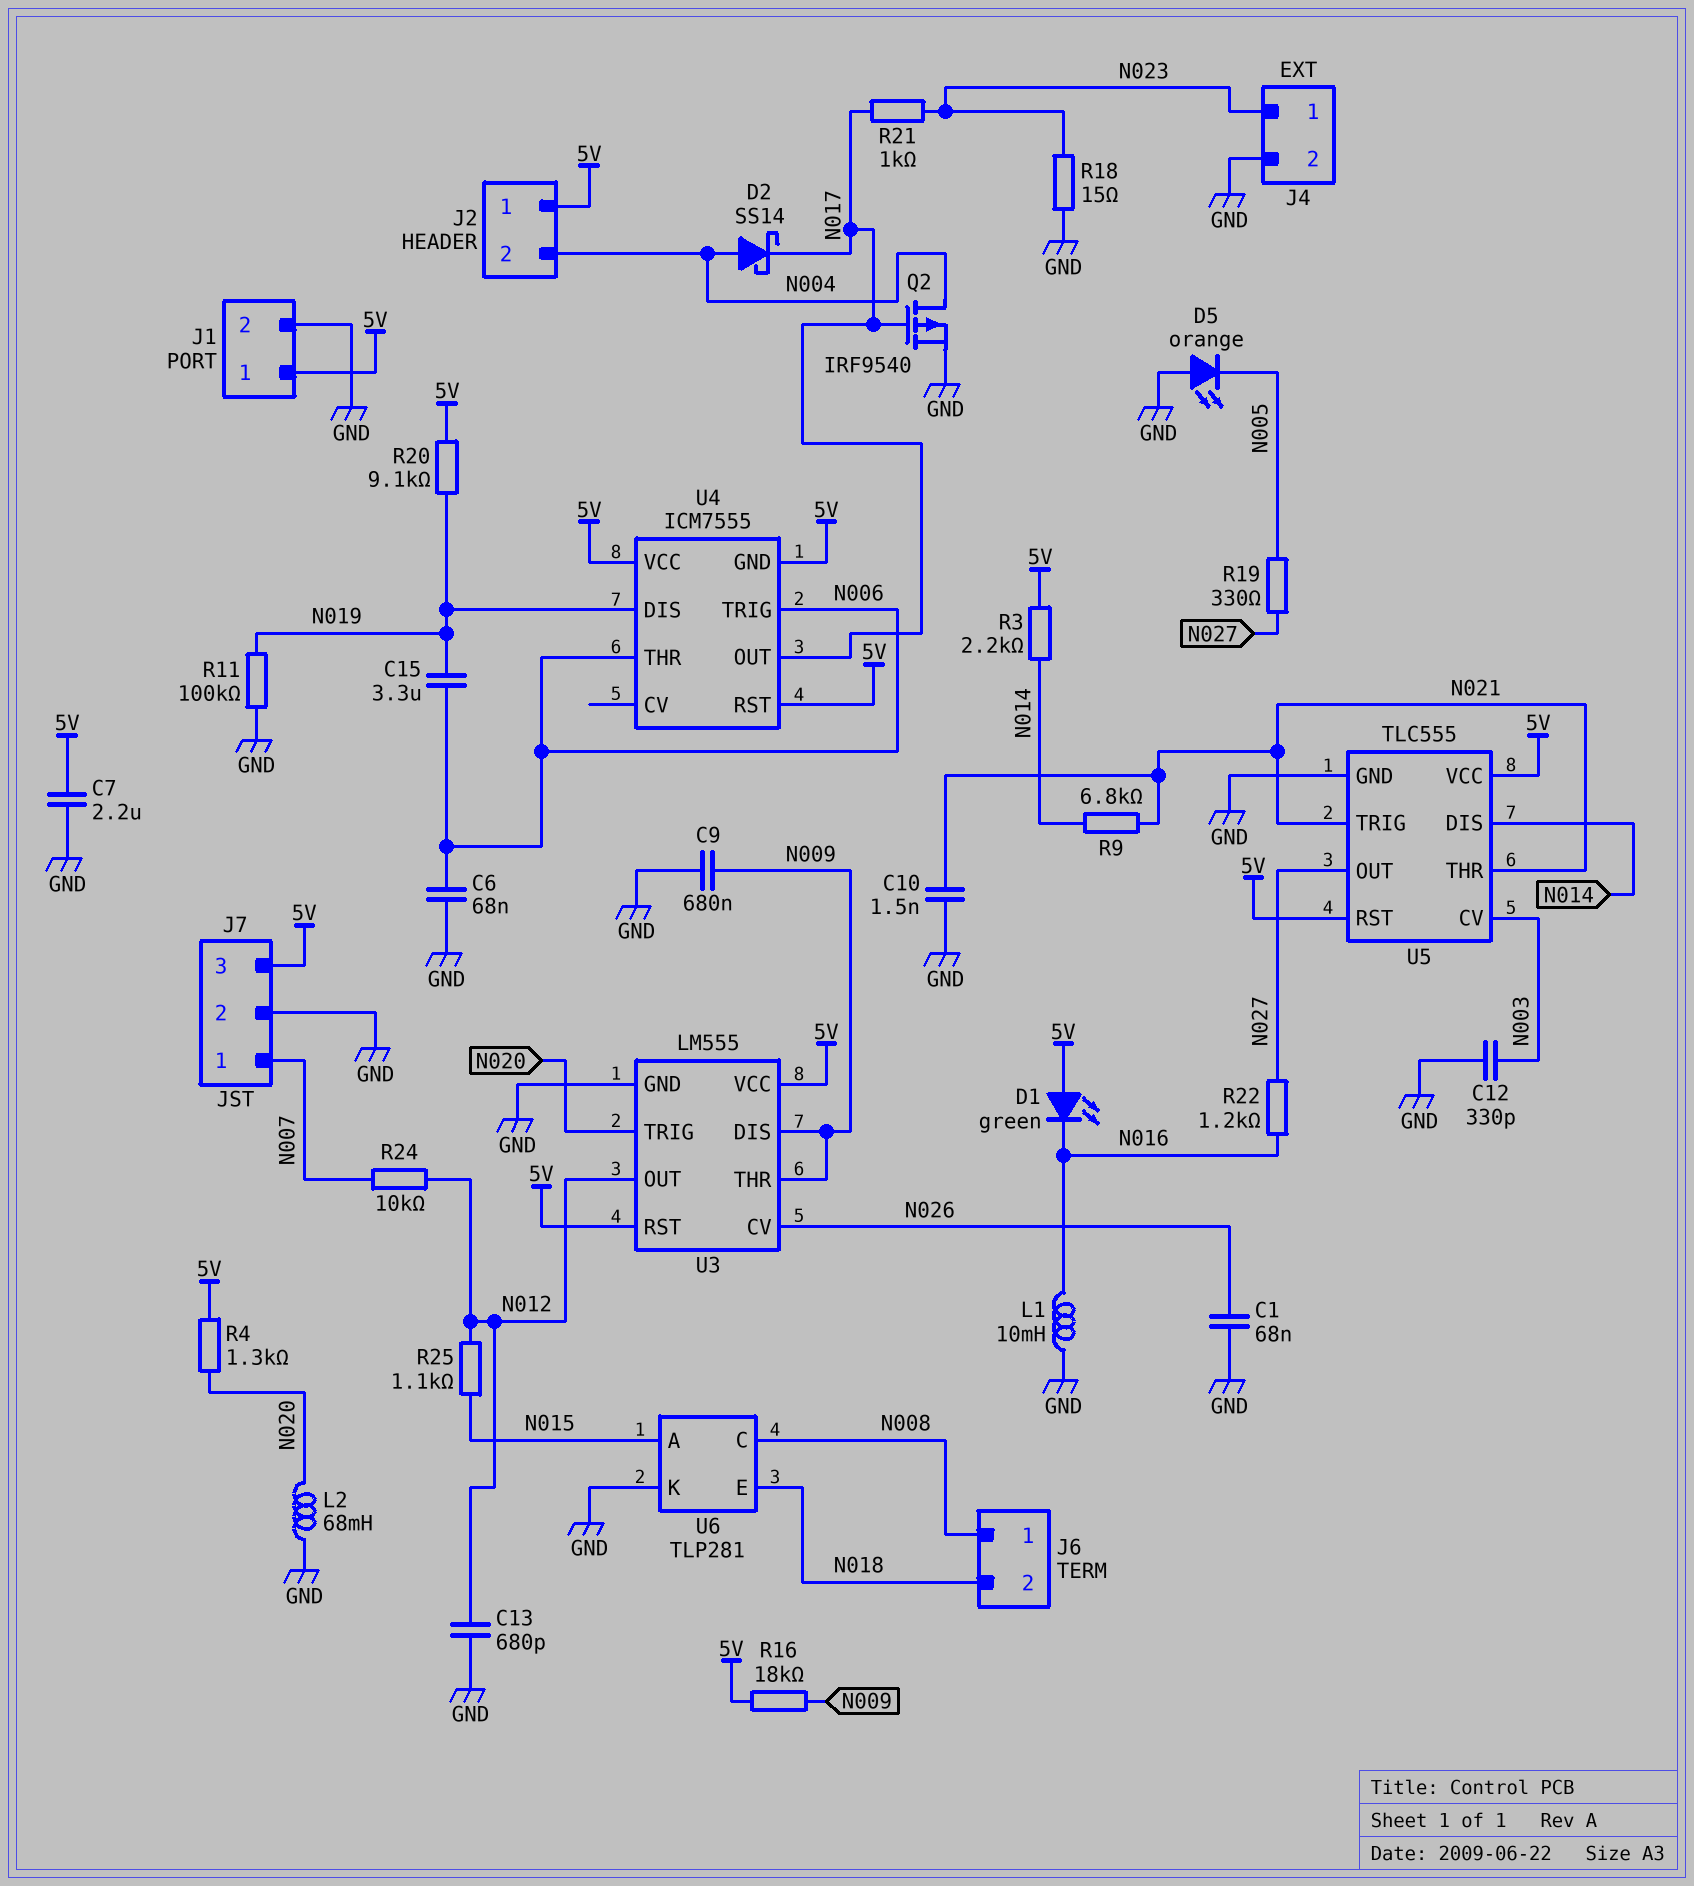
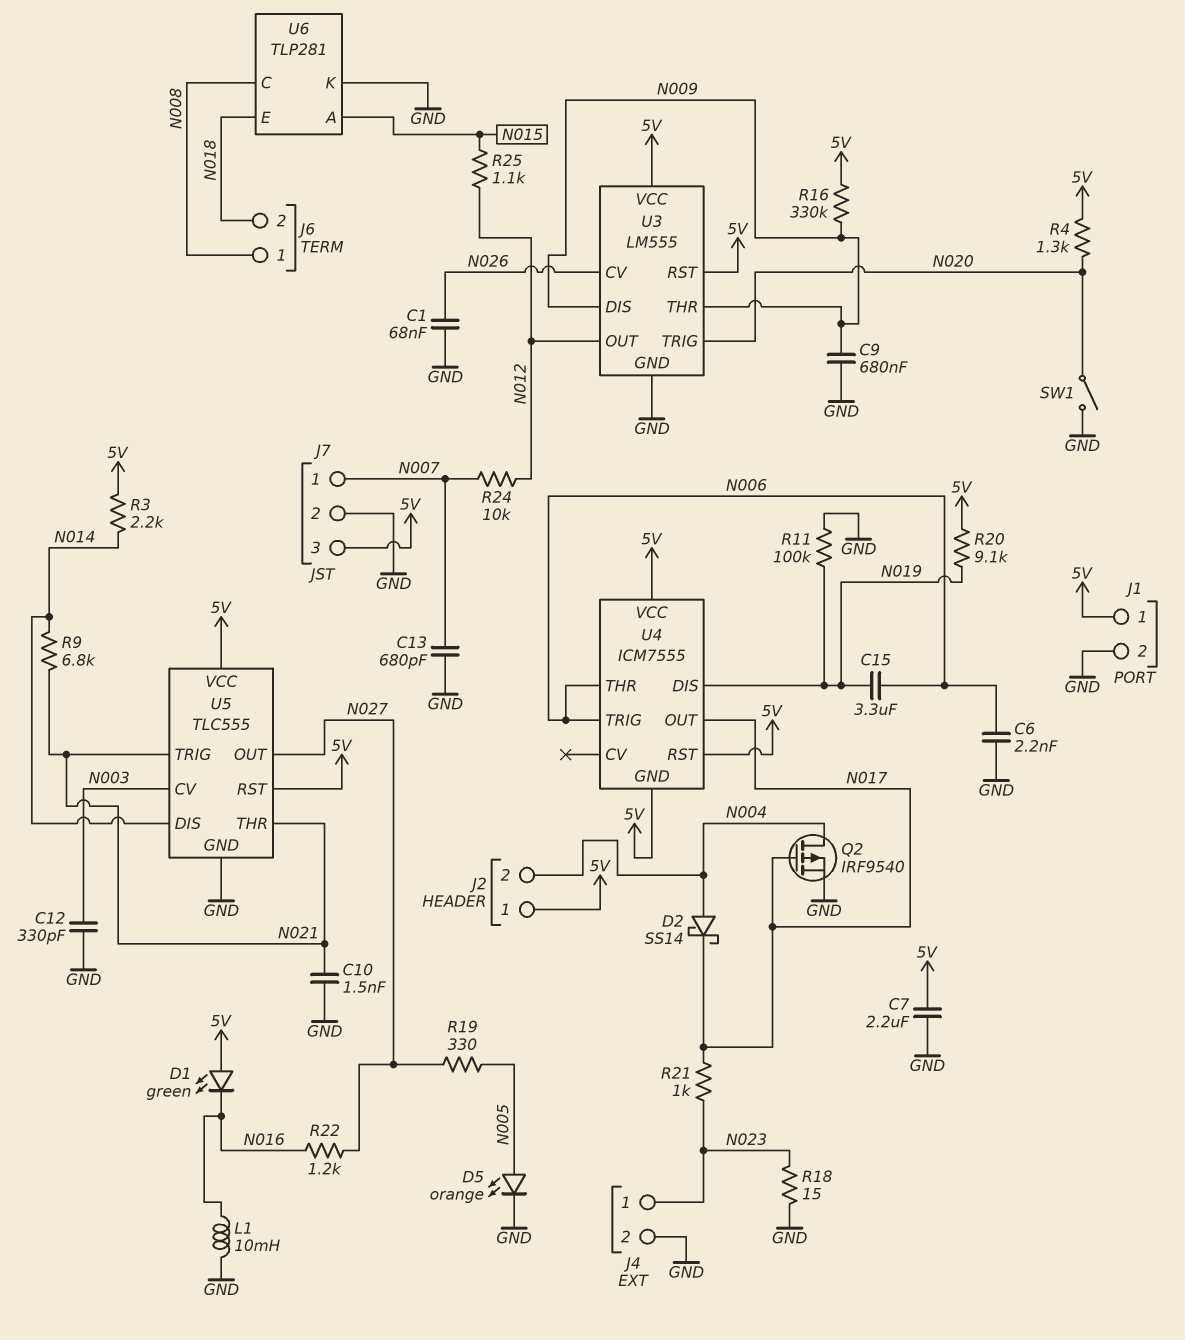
C6: 68nF (GND, N006) -> 2.2nF (GND, N006)
C13: 680pF (GND, N012) -> 680pF (GND, N007)
D5: LED orange (A GND, K N005) -> LED orange (A N005, K GND)
L2: 68mH (GND, N020) -> none
R16: 18k (5V, N009) -> 330k (5V, N009)
SW1: none -> switch (GND, N020)

